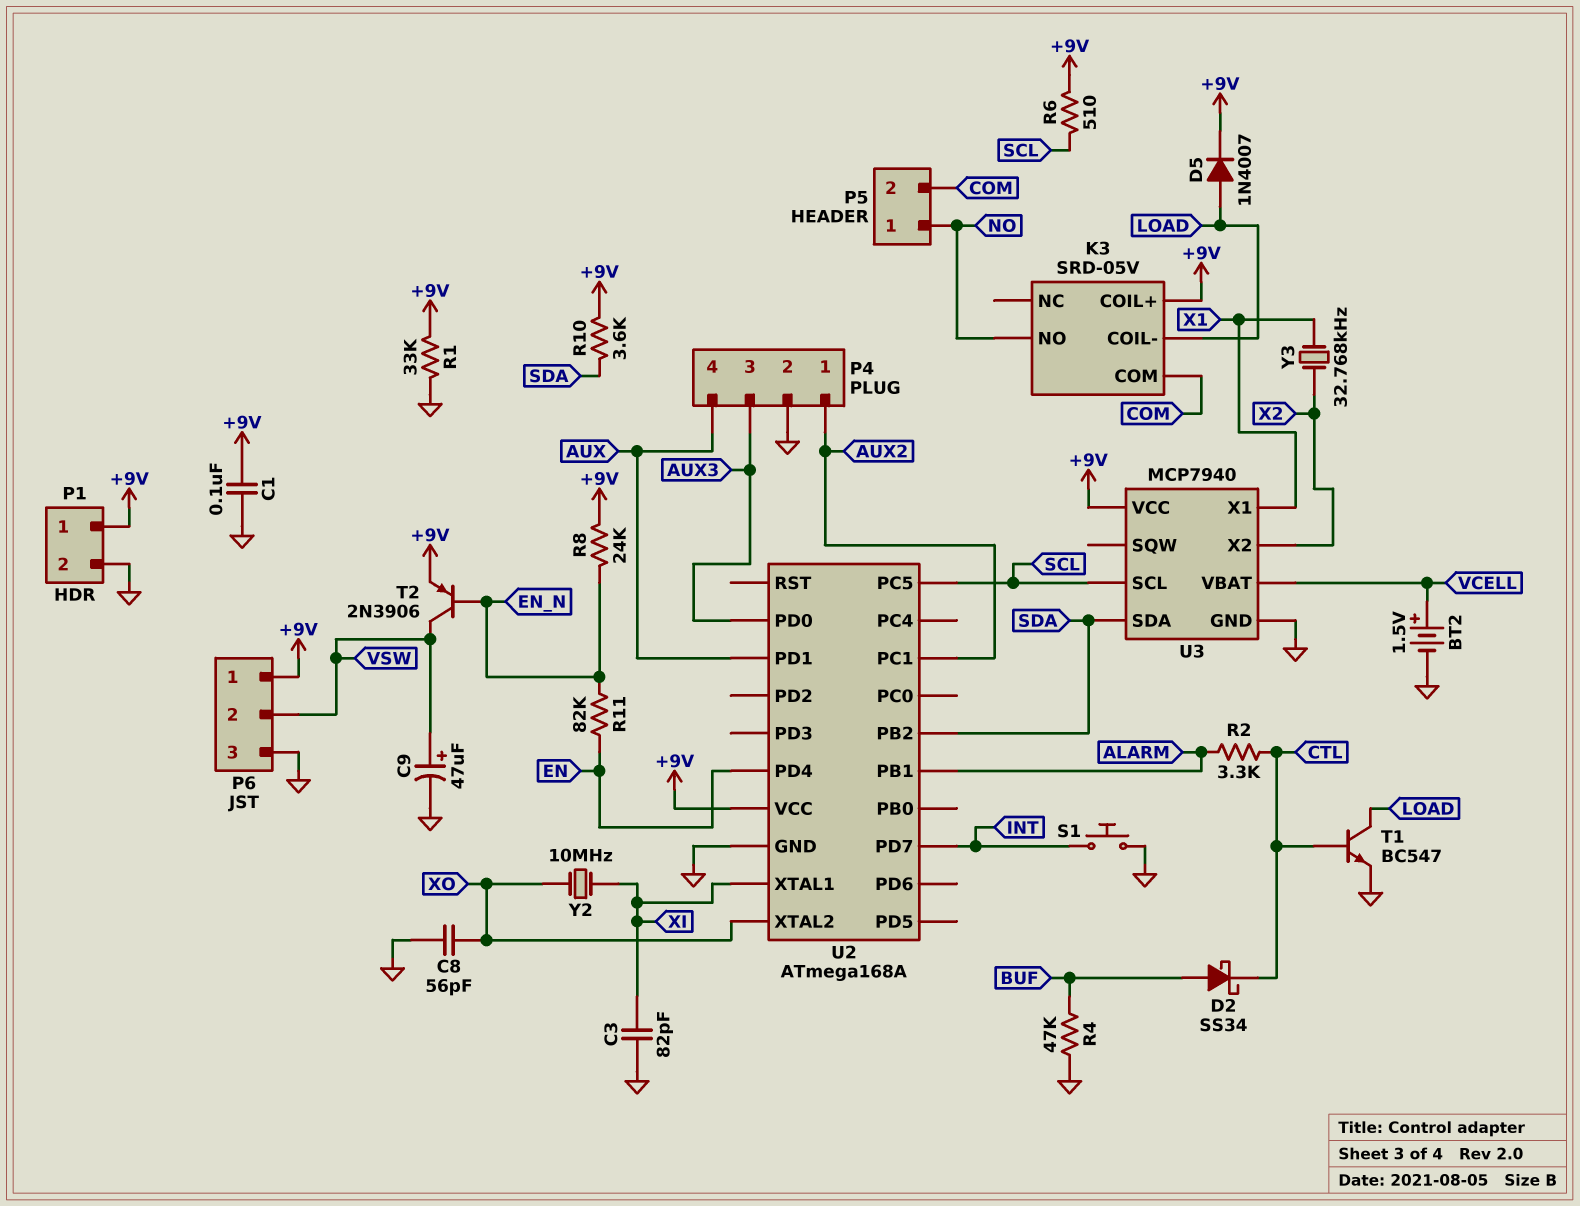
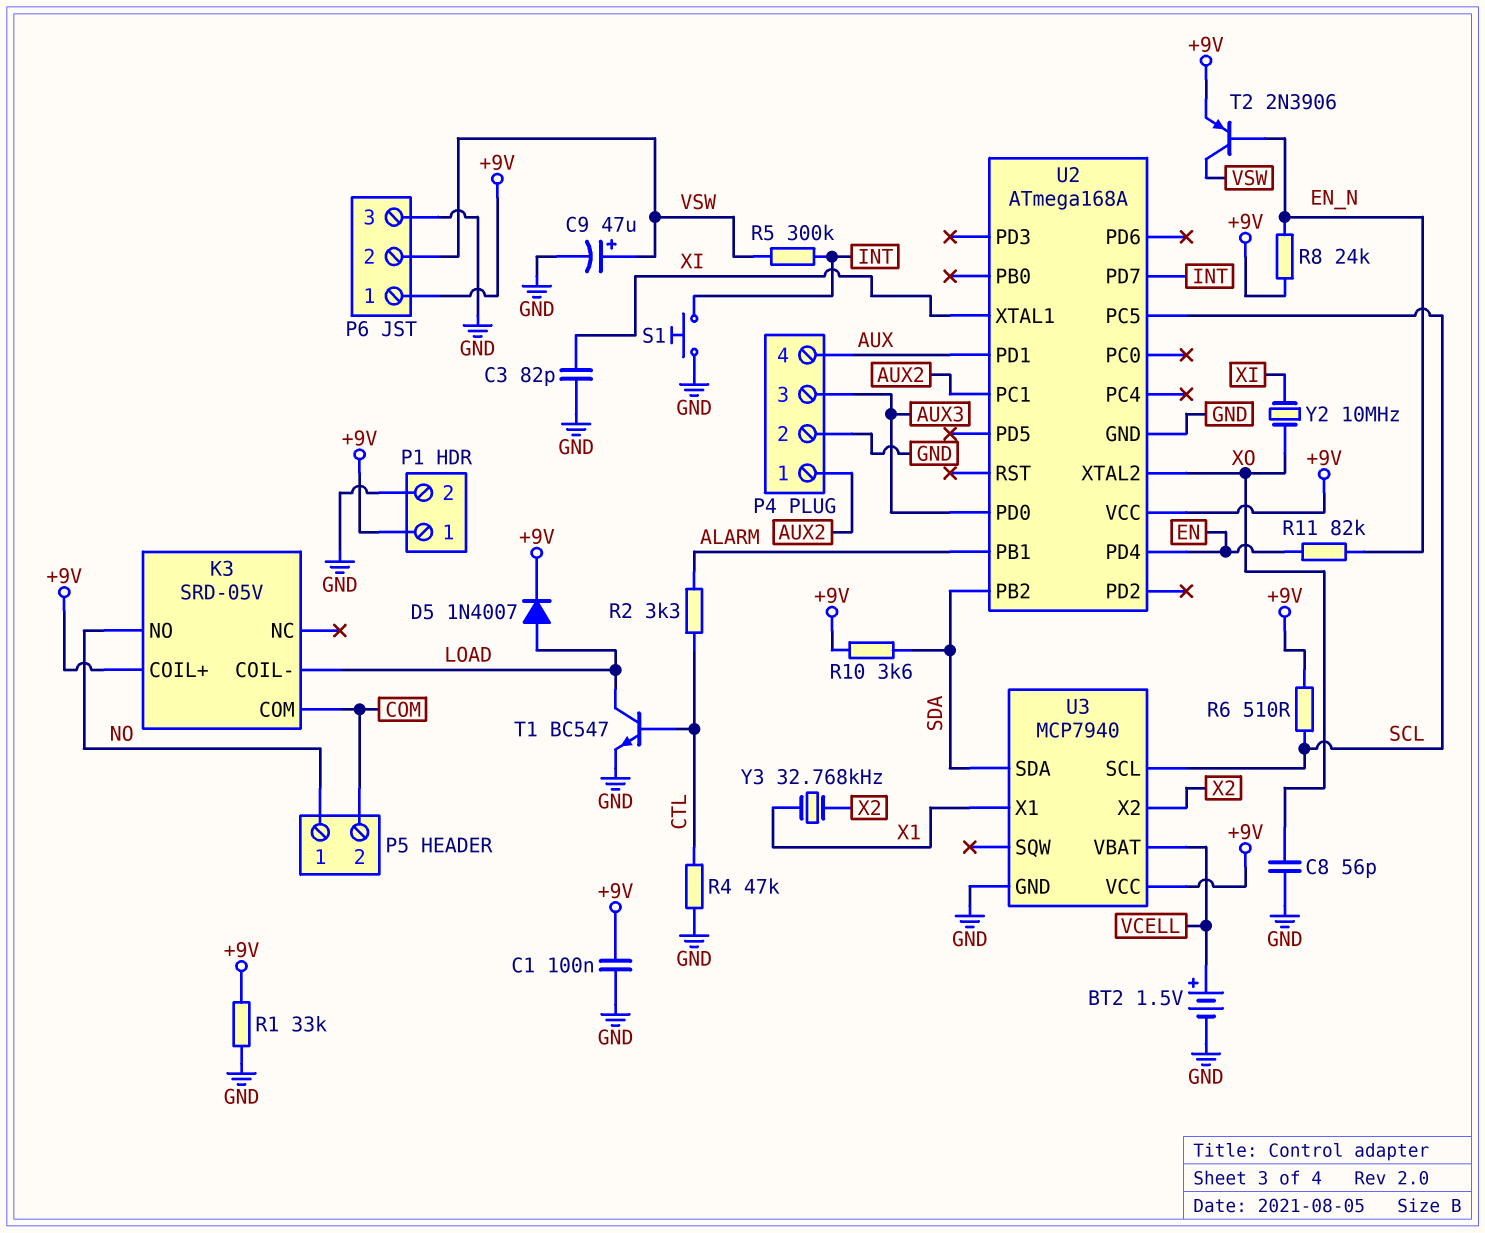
D2: schottky SS34 (A BUF, K CTL) -> none
R4: 47k (BUF, GND) -> 47k (CTL, GND)
R5: none -> 300k (INT, VSW)

